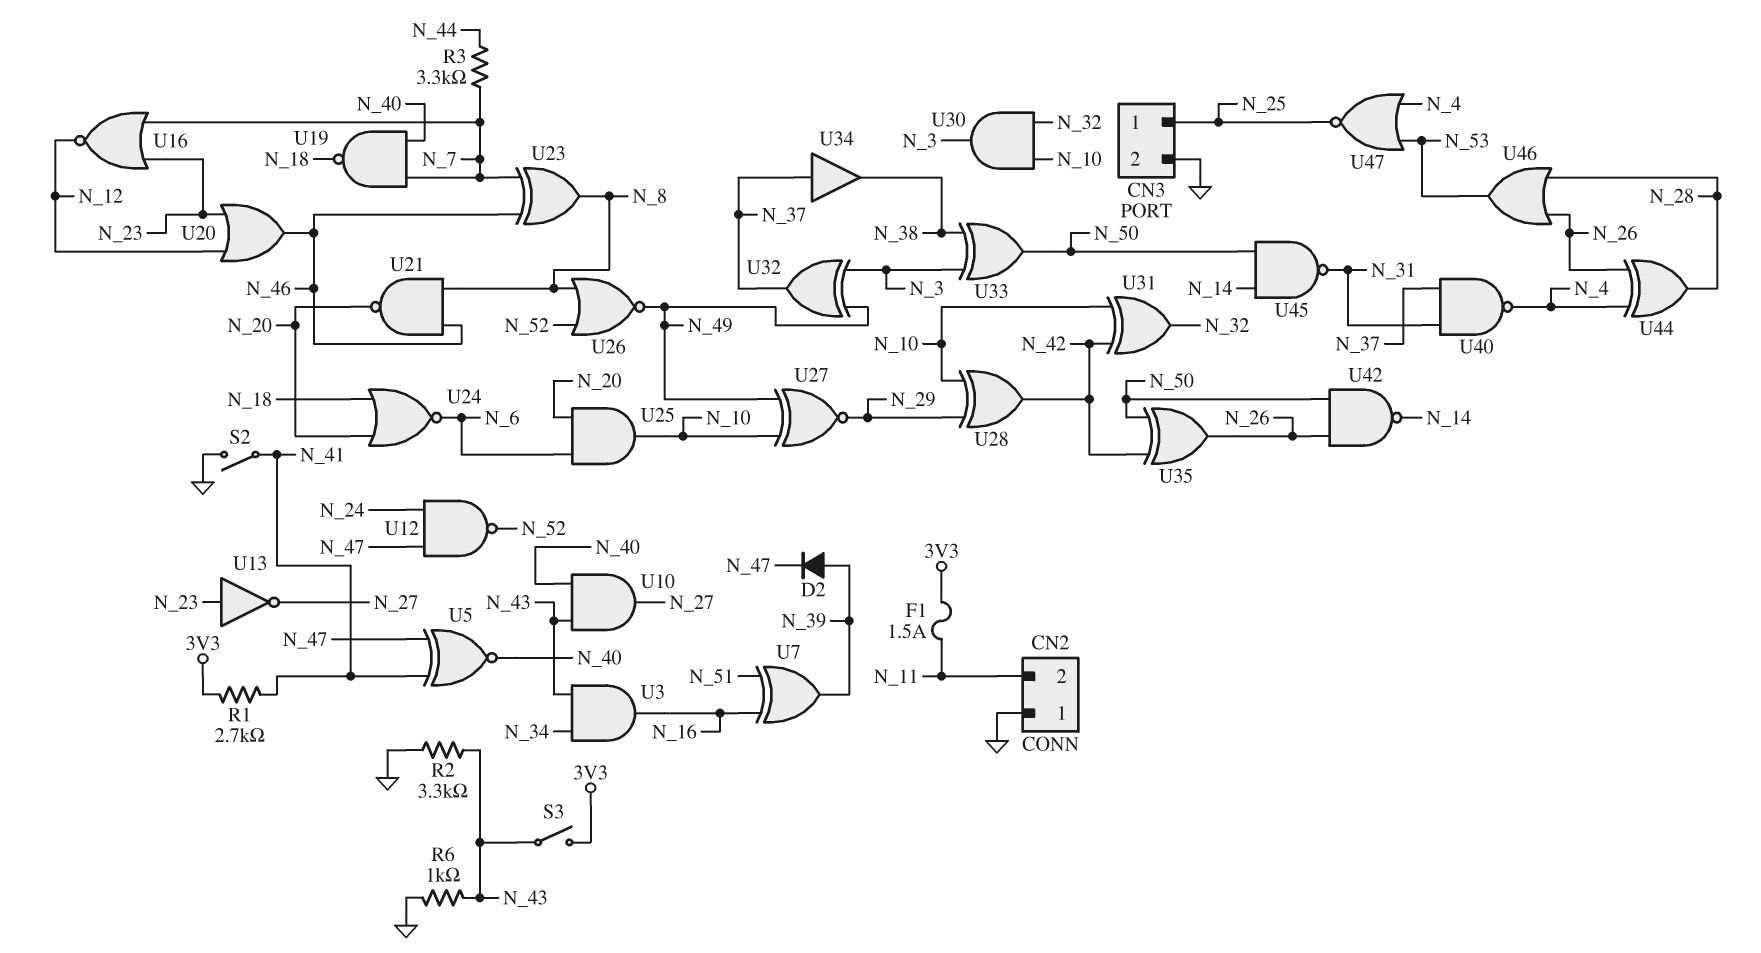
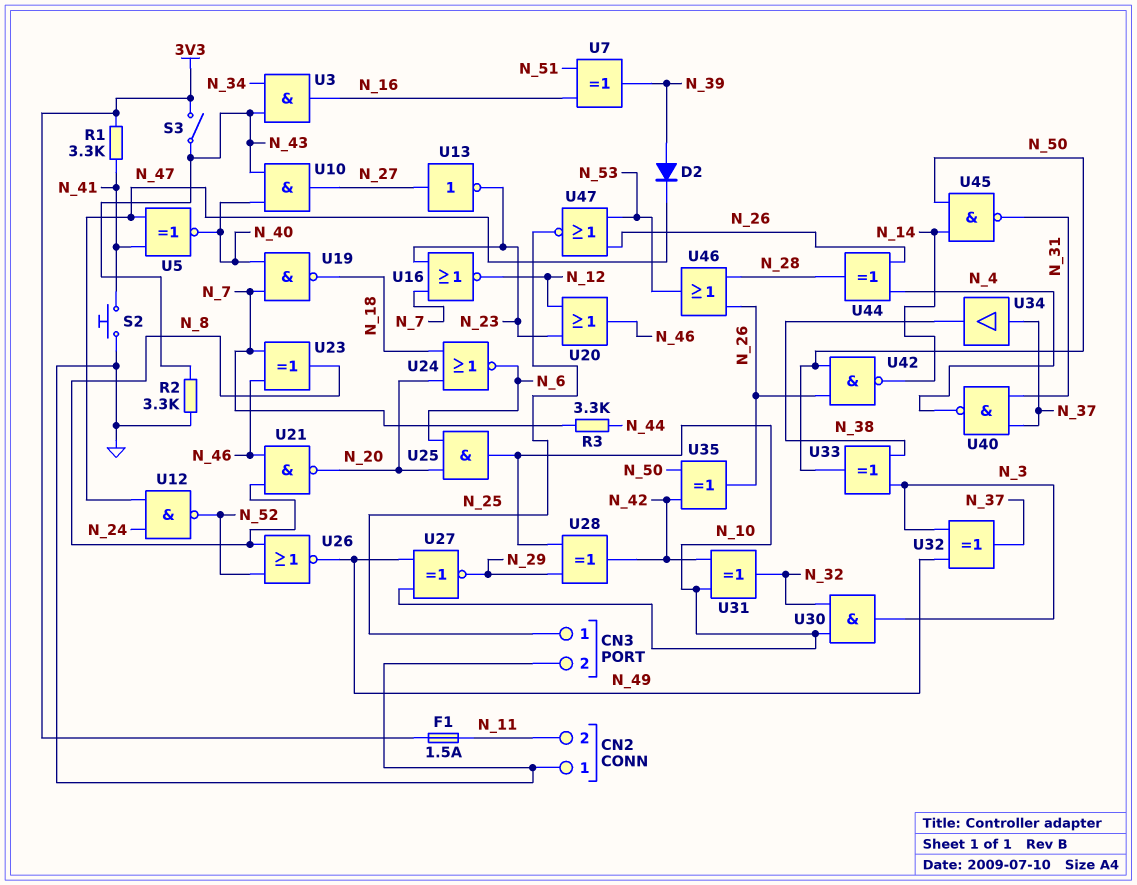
R1: 2.7k (3V3, N_41) -> 3.3k (3V3, N_41)
R6: 1k (GND, N_43) -> none
S2: switch (GND, N_41) -> button (GND, N_41)
U13: NOT (in N_23, out N_27) -> NOT (in N_27, out N_23)
U47: NOR (in N_4, in N_53, out N_25) -> NOR (in N_26, in N_53, out N_25)

